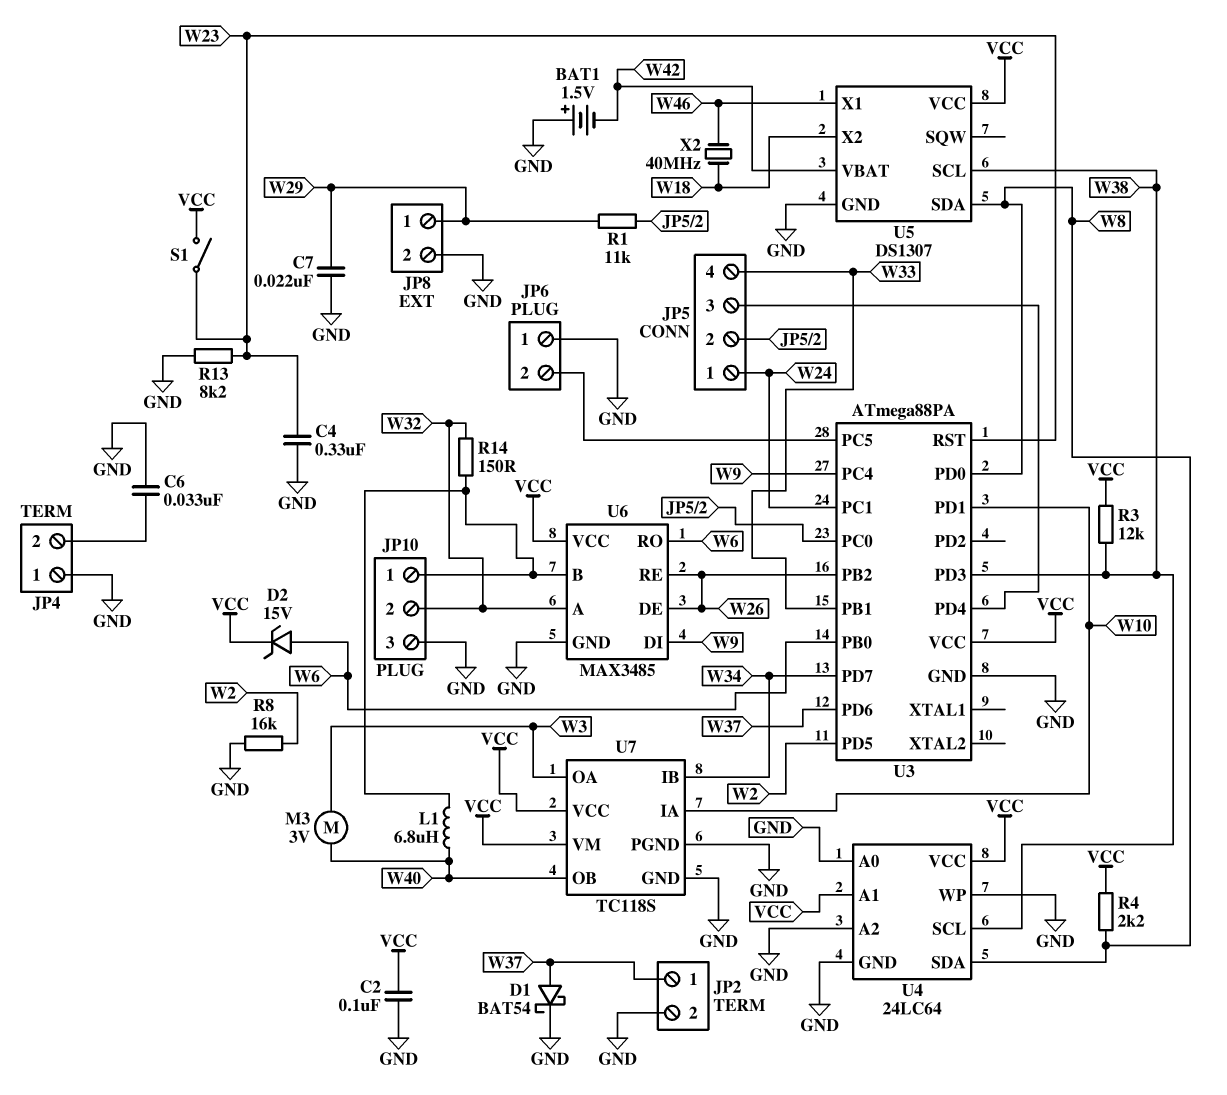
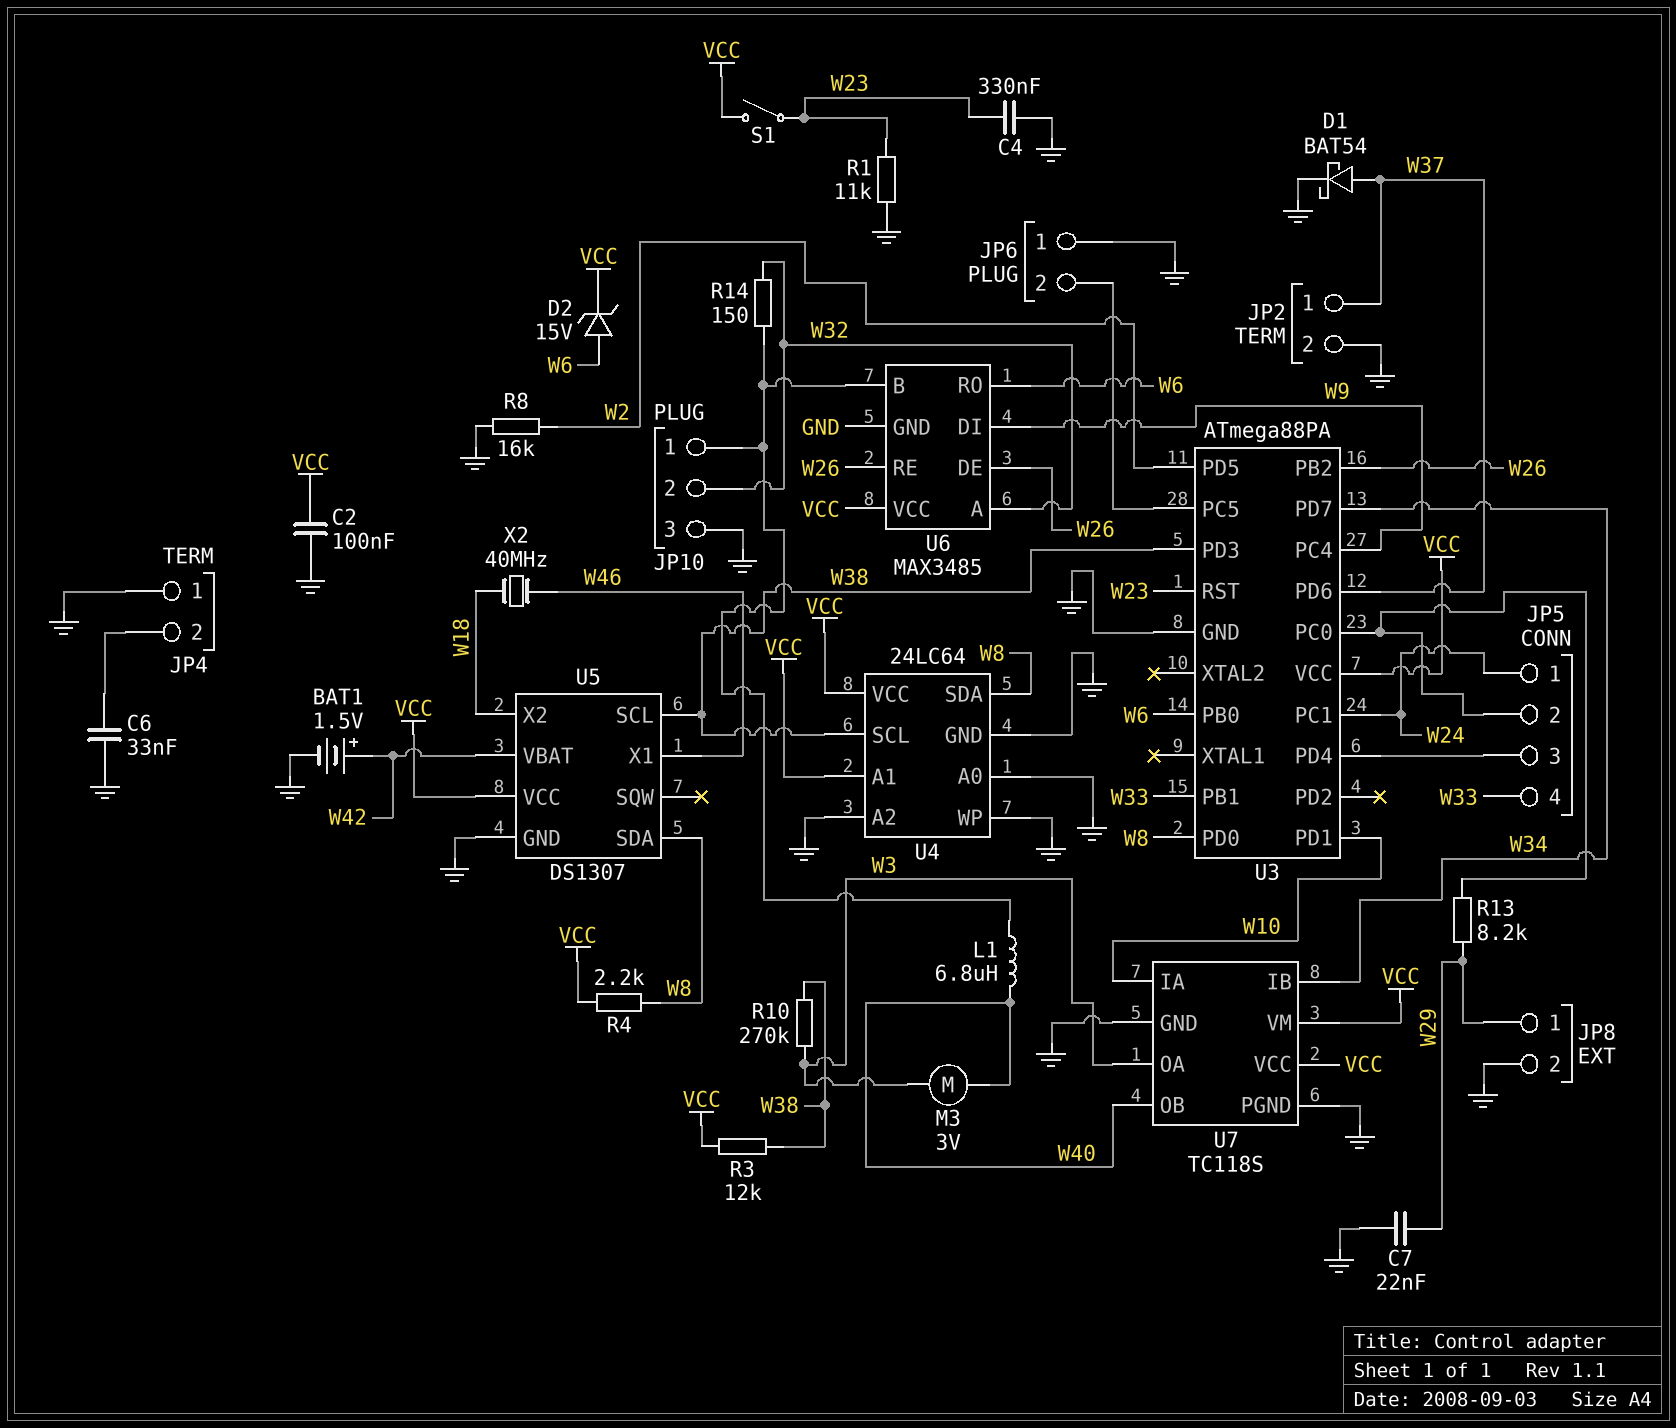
BAT1: 1.5V (plus GND, minus W42) -> 1.5V (plus W42, minus GND)
R1: 11k (JP5/2, W29) -> 11k (GND, W23)
R10: none -> 270k (W3, W38)
R13: 8.2k (GND, W23) -> 8.2k (JP5/2, W29)

